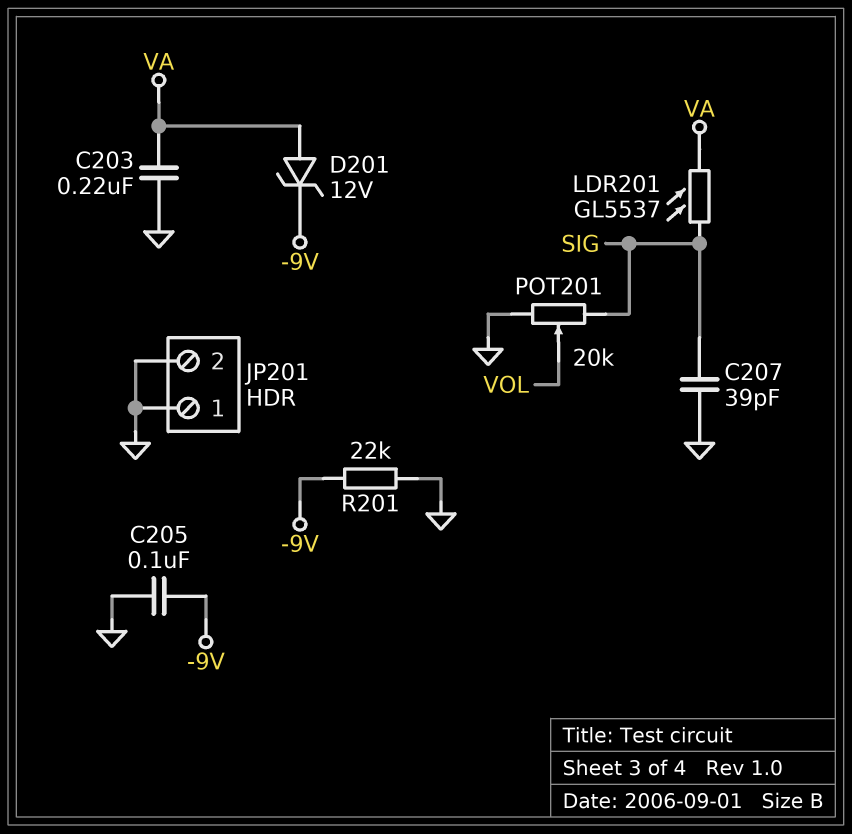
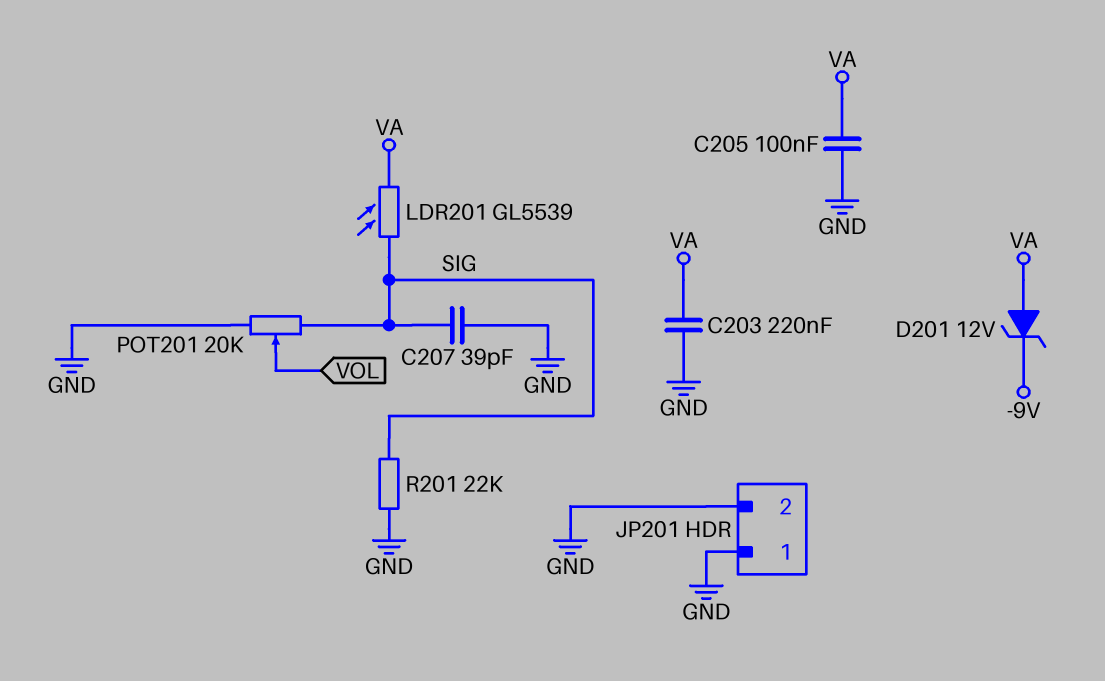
C205: 100nF (-9V, GND) -> 100nF (GND, VA)
LDR201: GL5537 (SIG, VA) -> GL5539 (SIG, VA)
R201: 22k (-9V, GND) -> 22k (GND, SIG)

